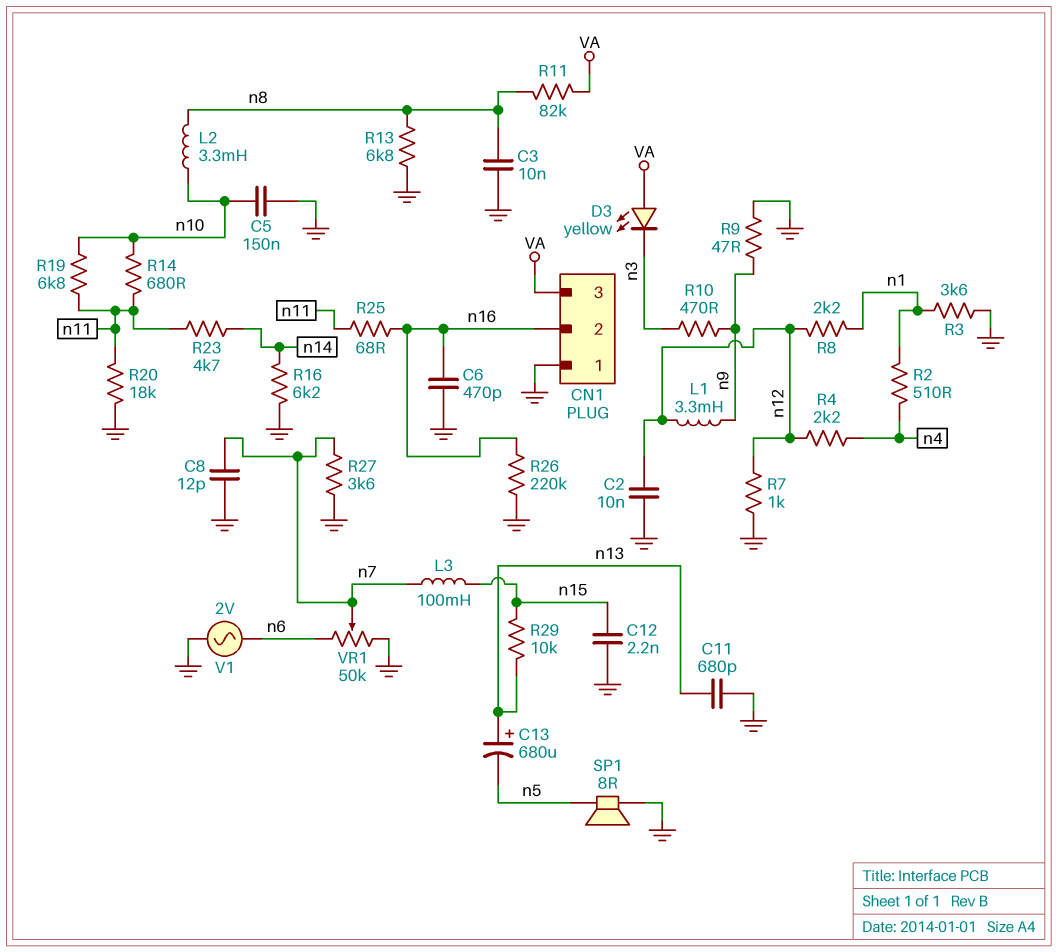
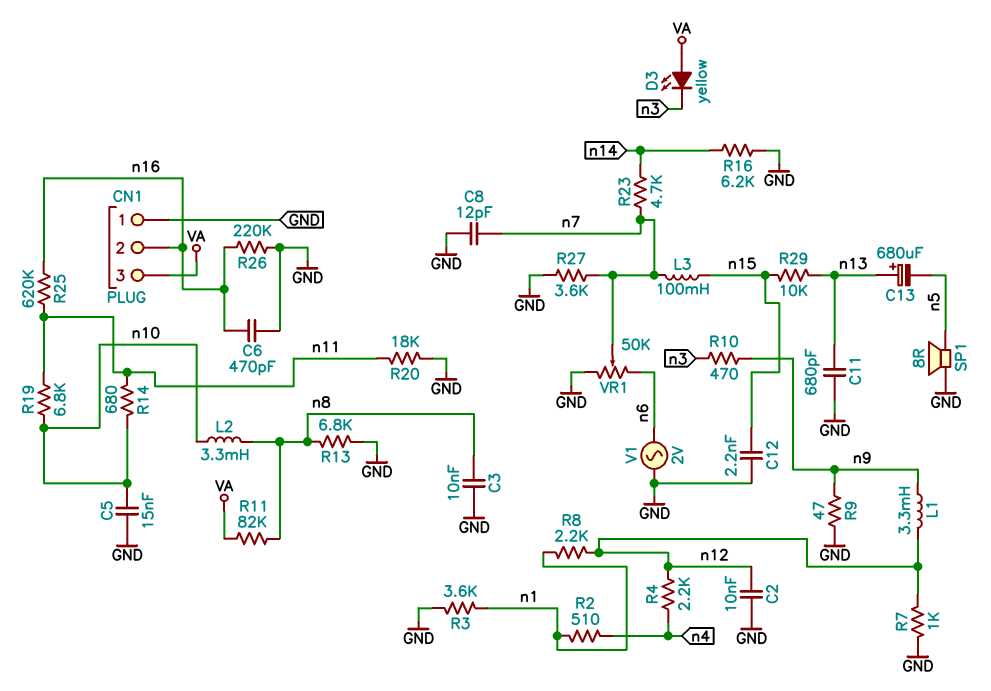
C5: 150nF (GND, n10) -> 15nF (GND, n10)
R23: 4.7k (n11, n14) -> 4.7k (n7, n14)
R25: 68 (n11, n16) -> 620k (n11, n16)

